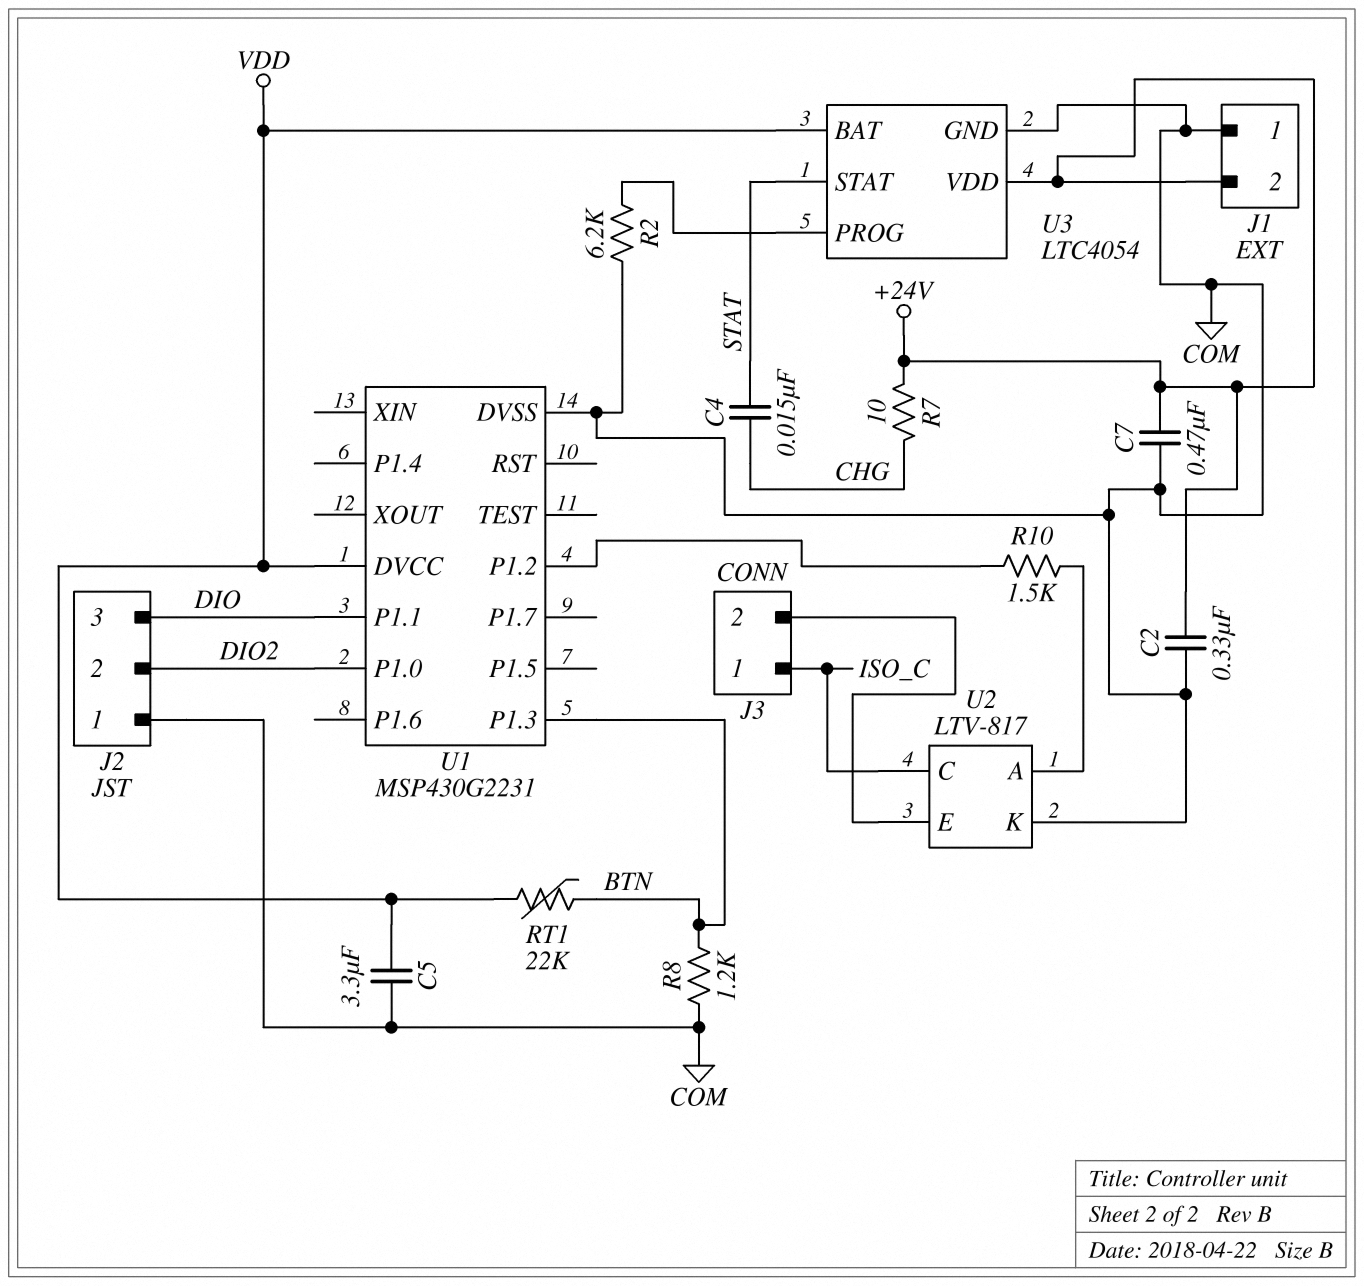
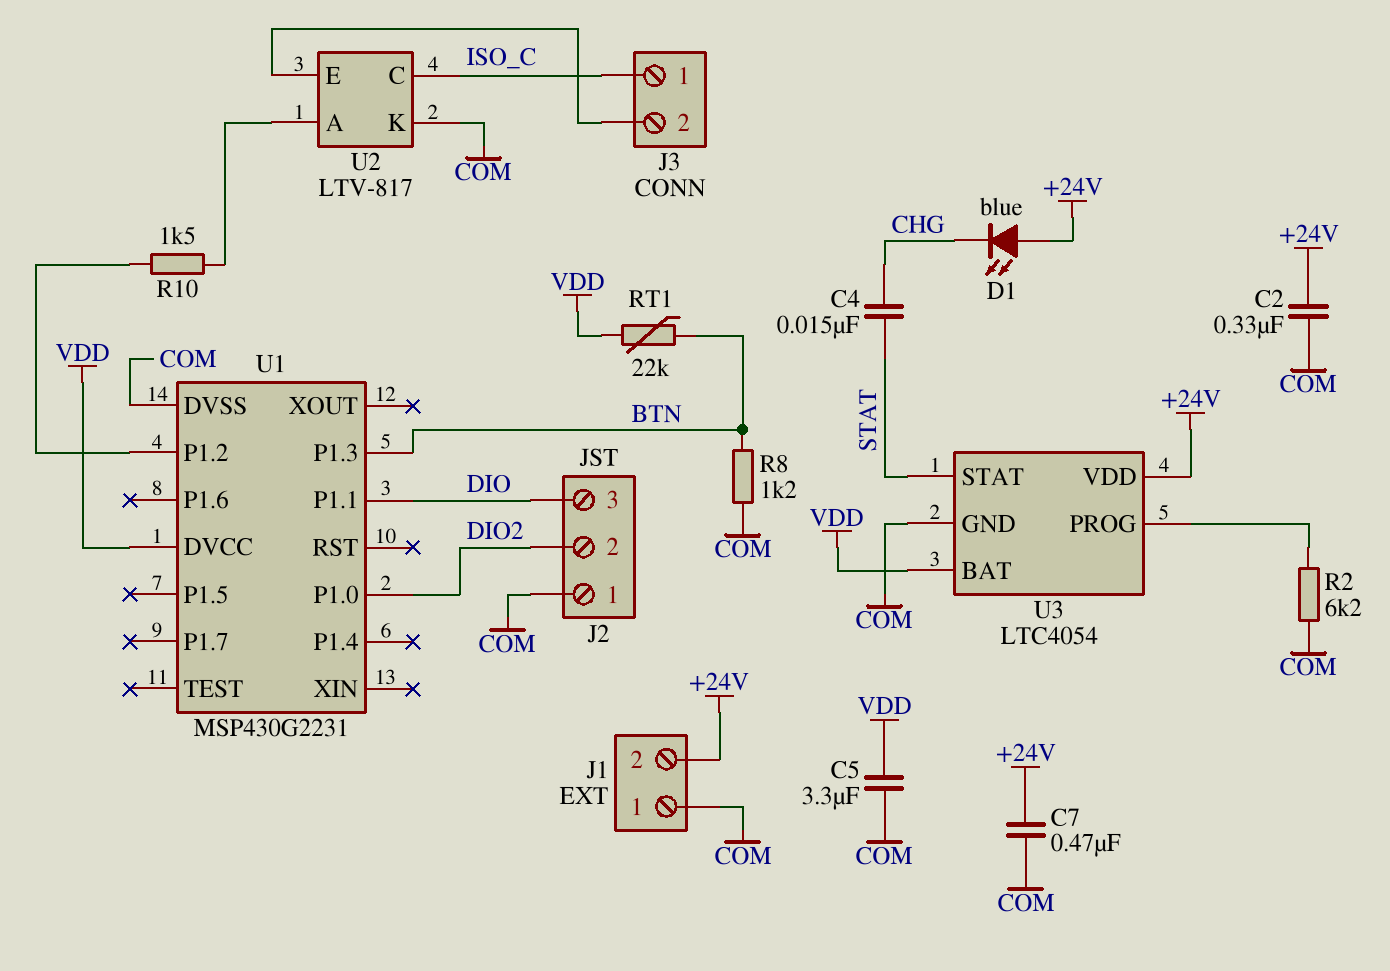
D1: none -> LED blue (A +24V, K CHG)
R7: 10 (+24V, CHG) -> none

